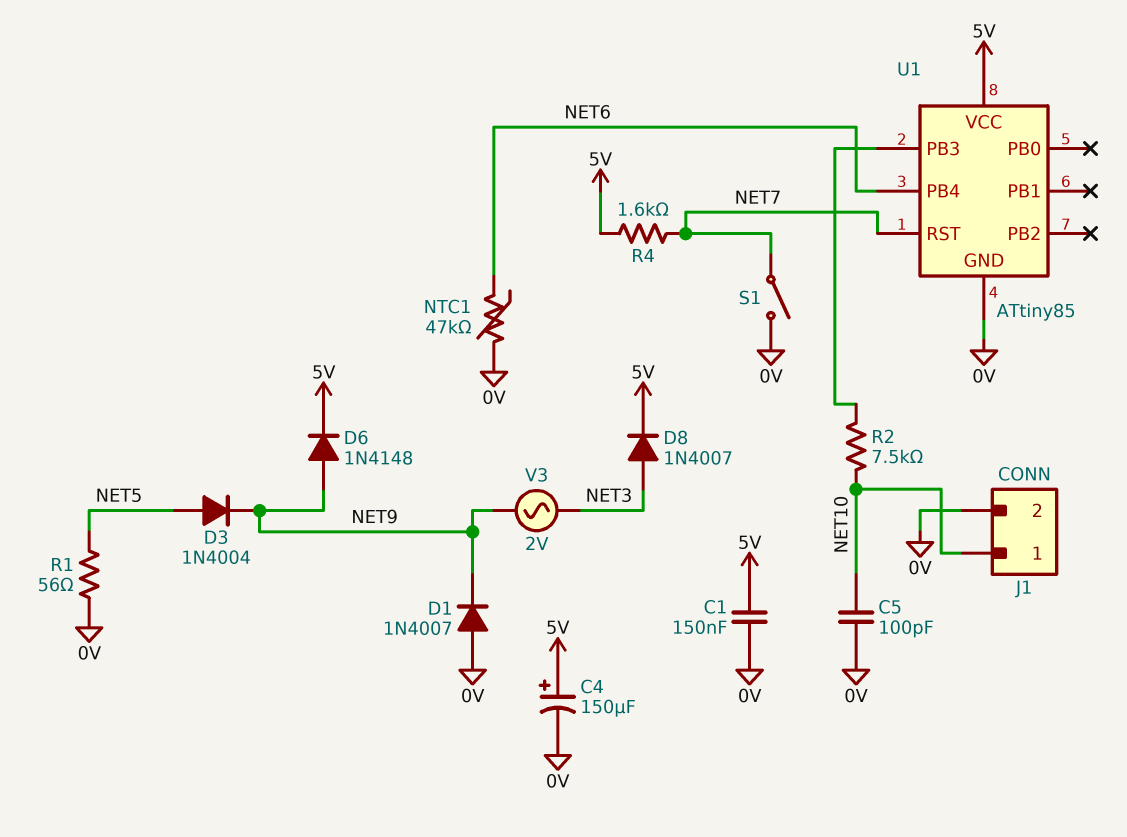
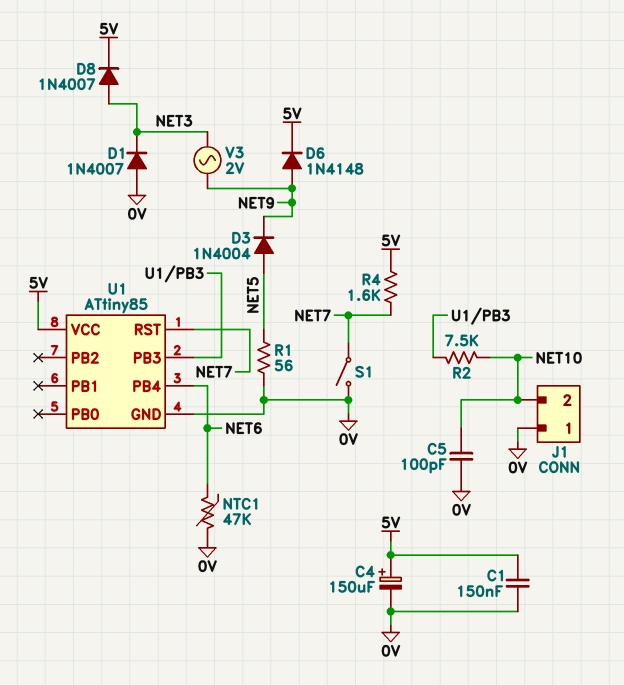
D1: diode 1N4007 (A 0V, K NET9) -> diode 1N4007 (A 0V, K NET3)
J1 pin 1: NET10 -> 0V
J1 pin 2: 0V -> NET10

